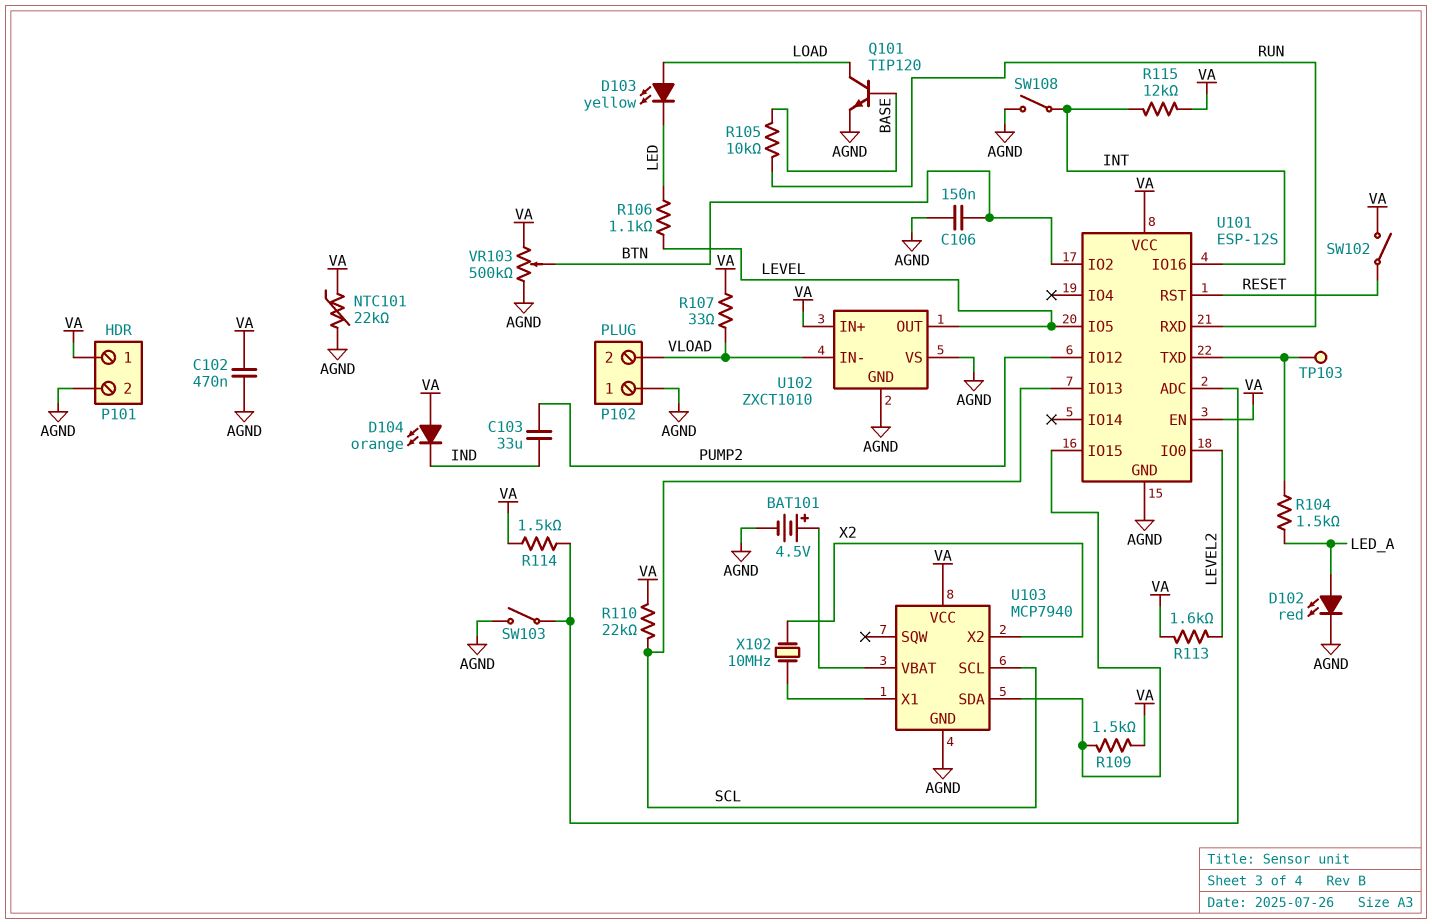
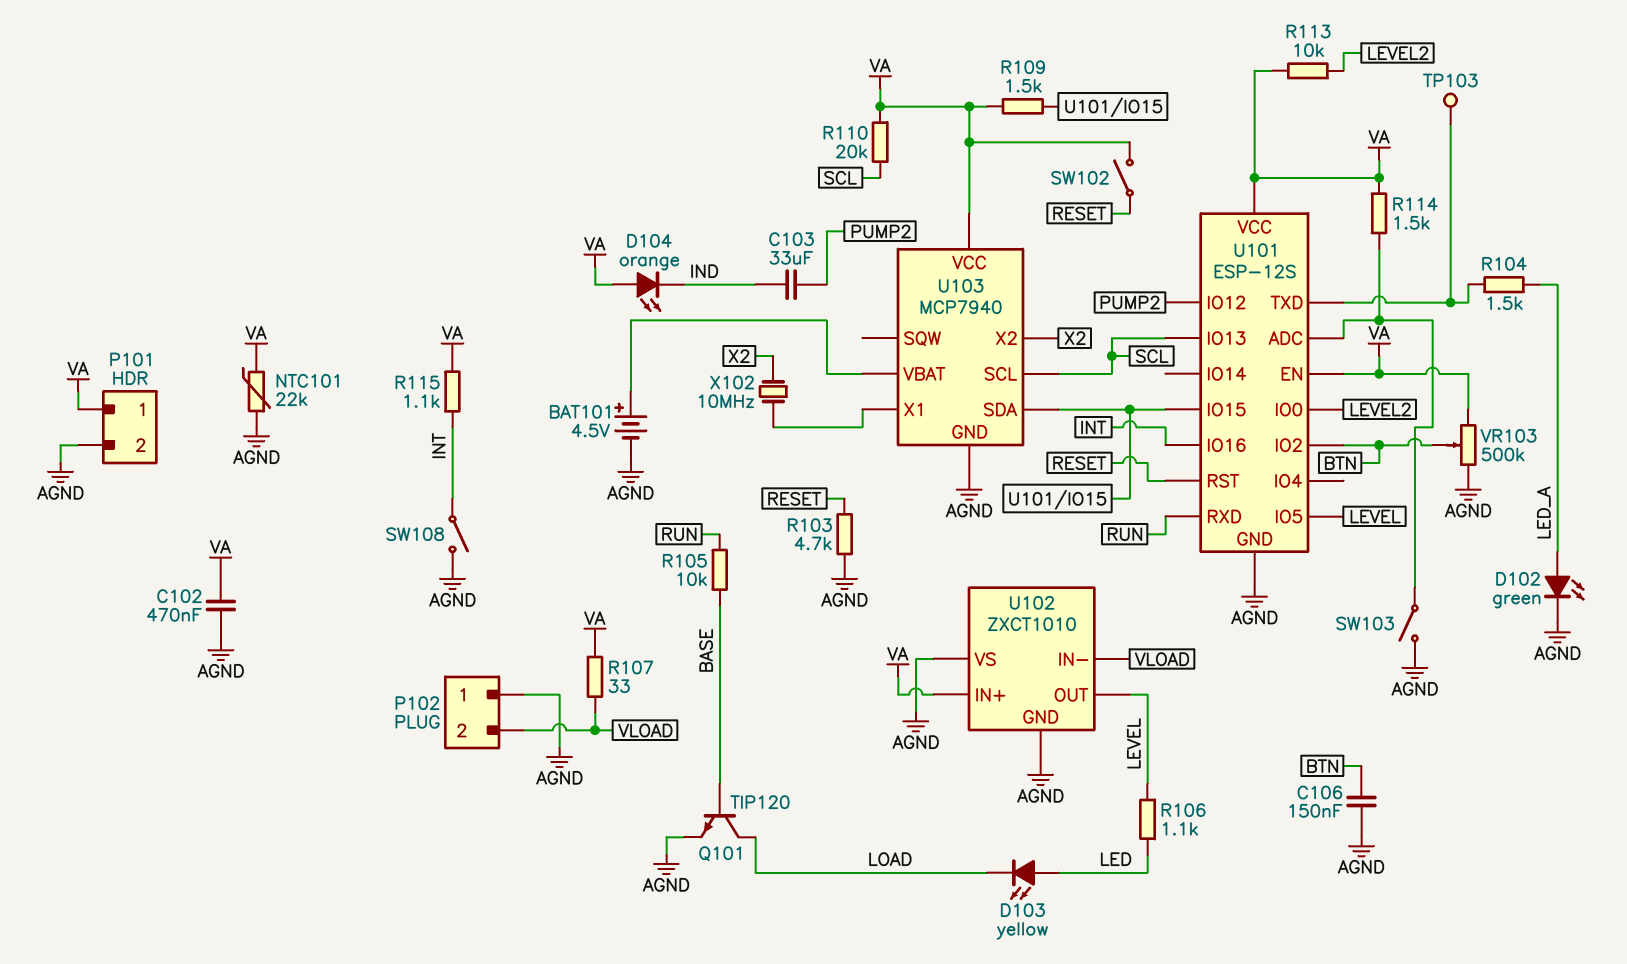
D102: LED red (A LED_A, K AGND) -> LED green (A LED_A, K AGND)
D103: LED yellow (A LOAD, K LED) -> LED yellow (A LED, K LOAD)
R103: none -> 4.7k (AGND, RESET)
R110: 22k (SCL, VA) -> 20k (SCL, VA)
R113: 1.6k (LEVEL2, VA) -> 10k (LEVEL2, VA)
R115: 12k (INT, VA) -> 1.1k (INT, VA)

